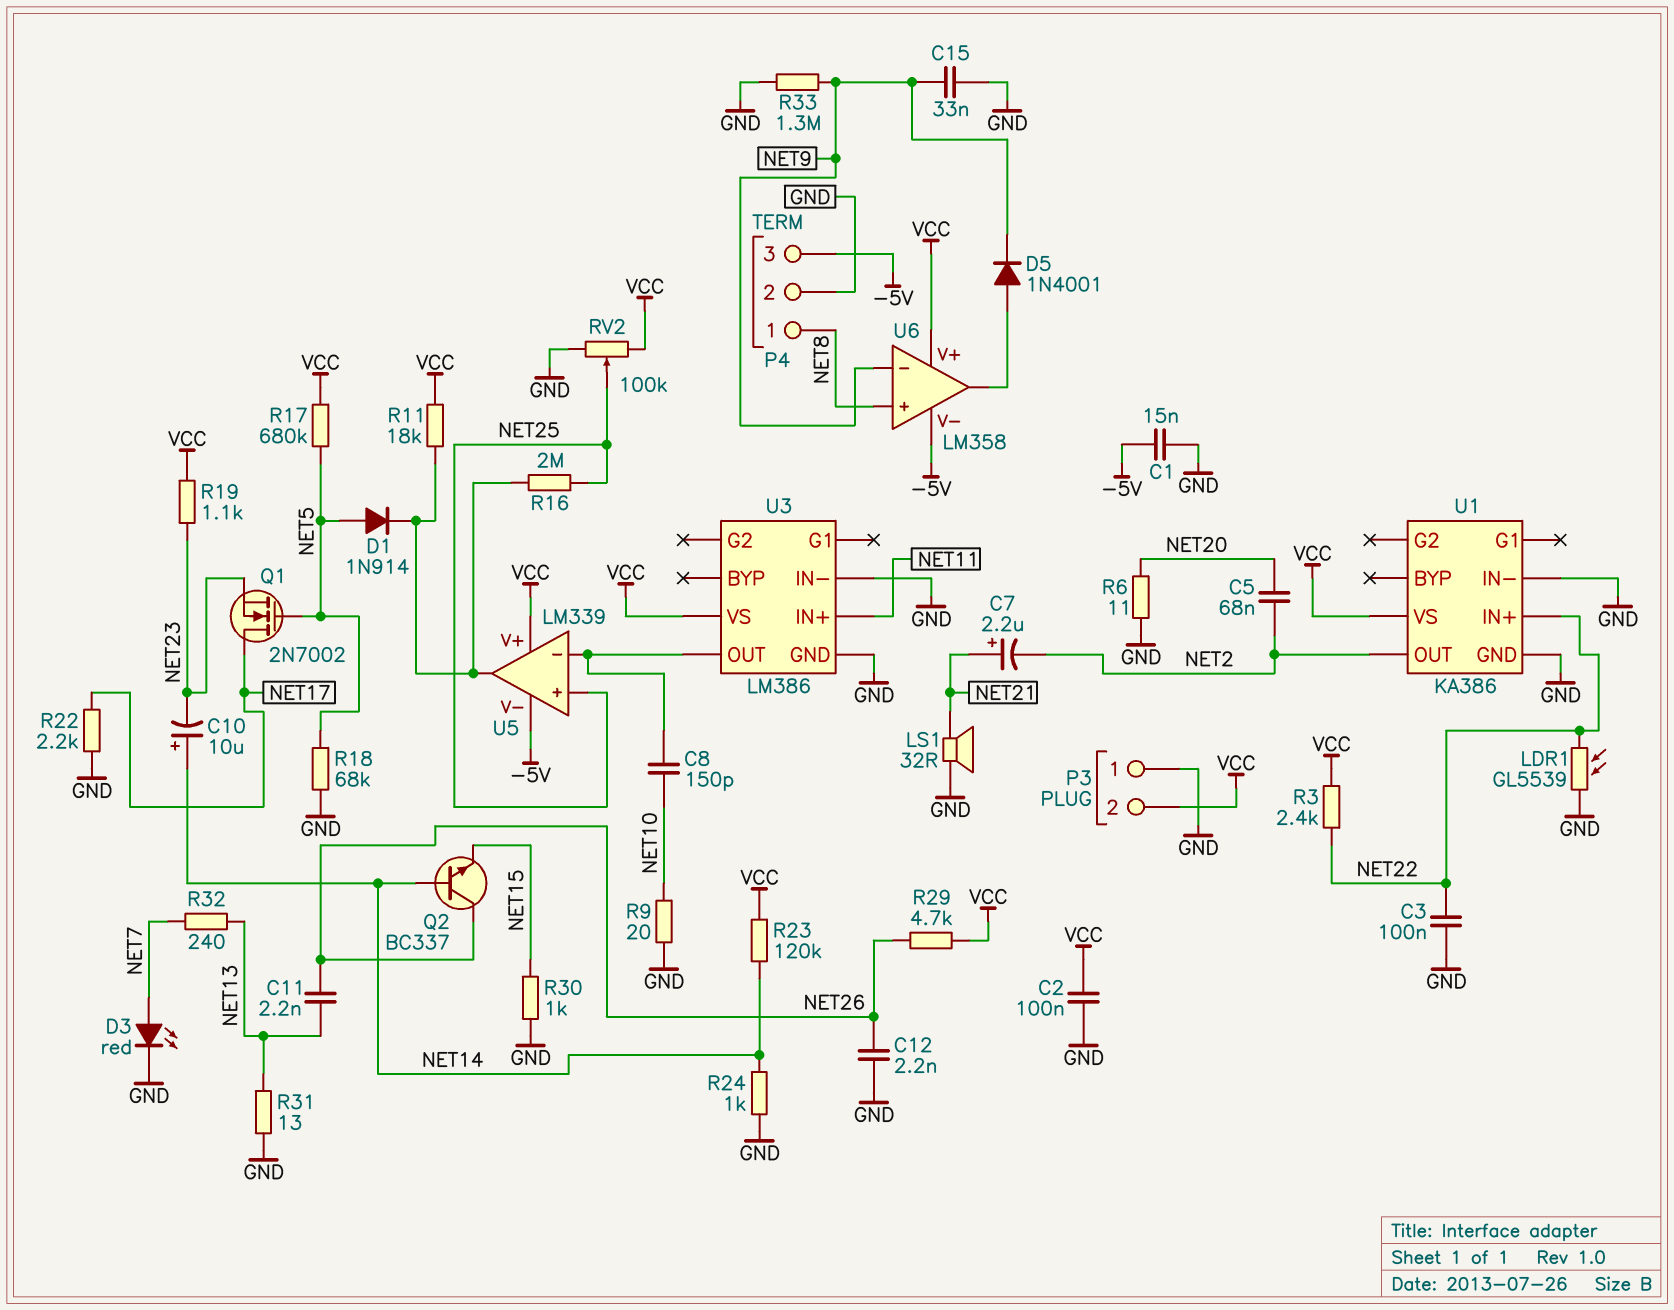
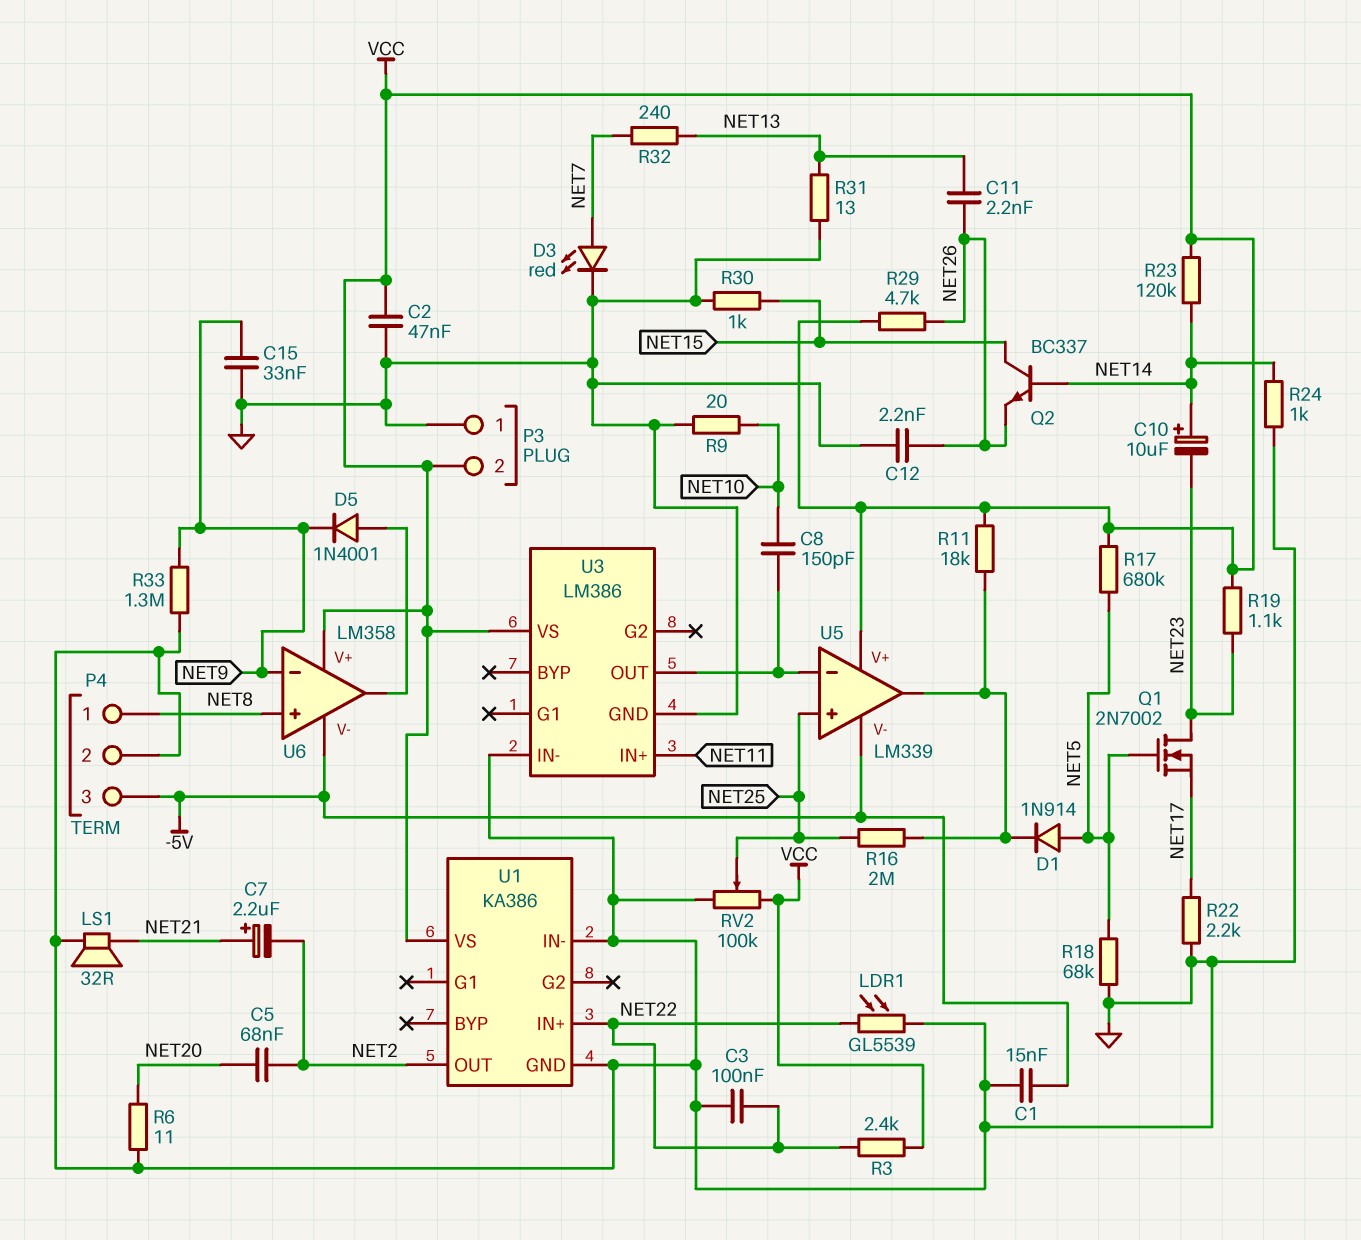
C2: 100nF (GND, VCC) -> 47nF (GND, VCC)
Q1: NMOS 2N7002 (G NET5, D NET17, S NET23) -> NMOS 2N7002 (G NET5, D NET23, S NET17)
Q2: NPN BC337 (B NET14, C NET26, E NET15) -> NPN BC337 (B NET14, C NET15, E NET26)

